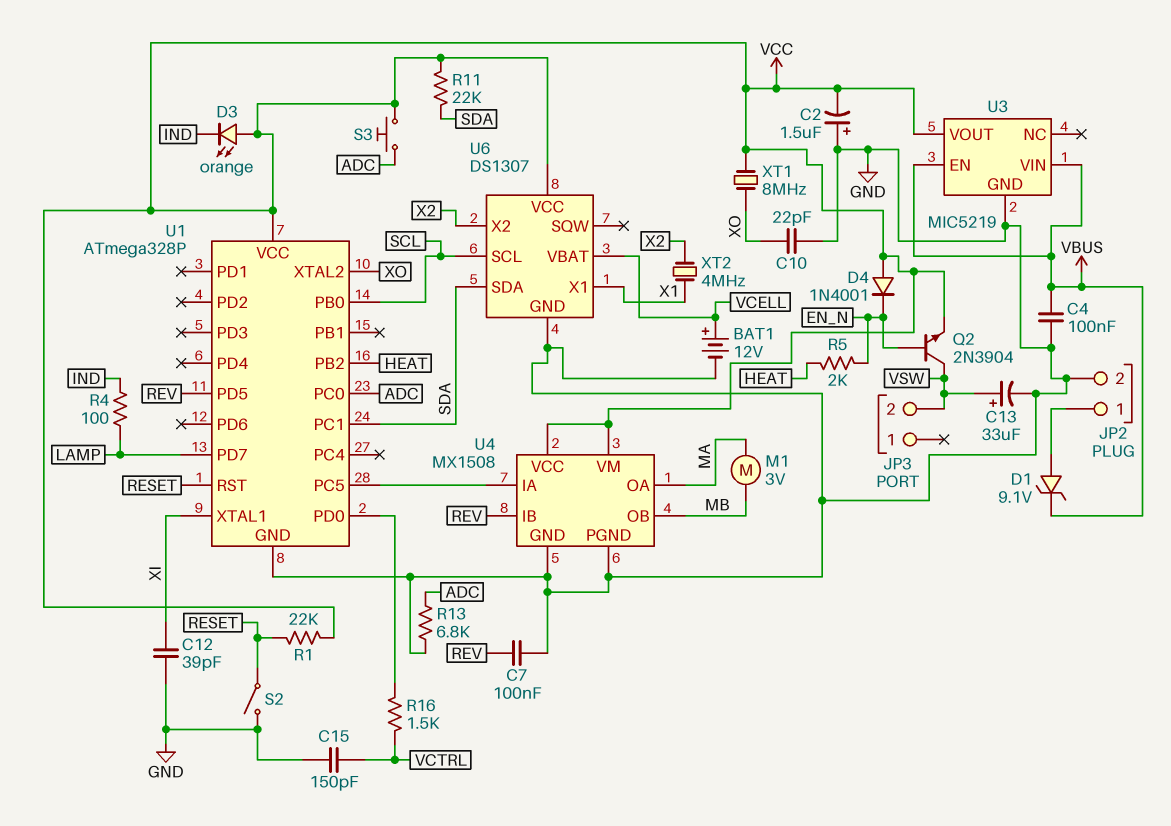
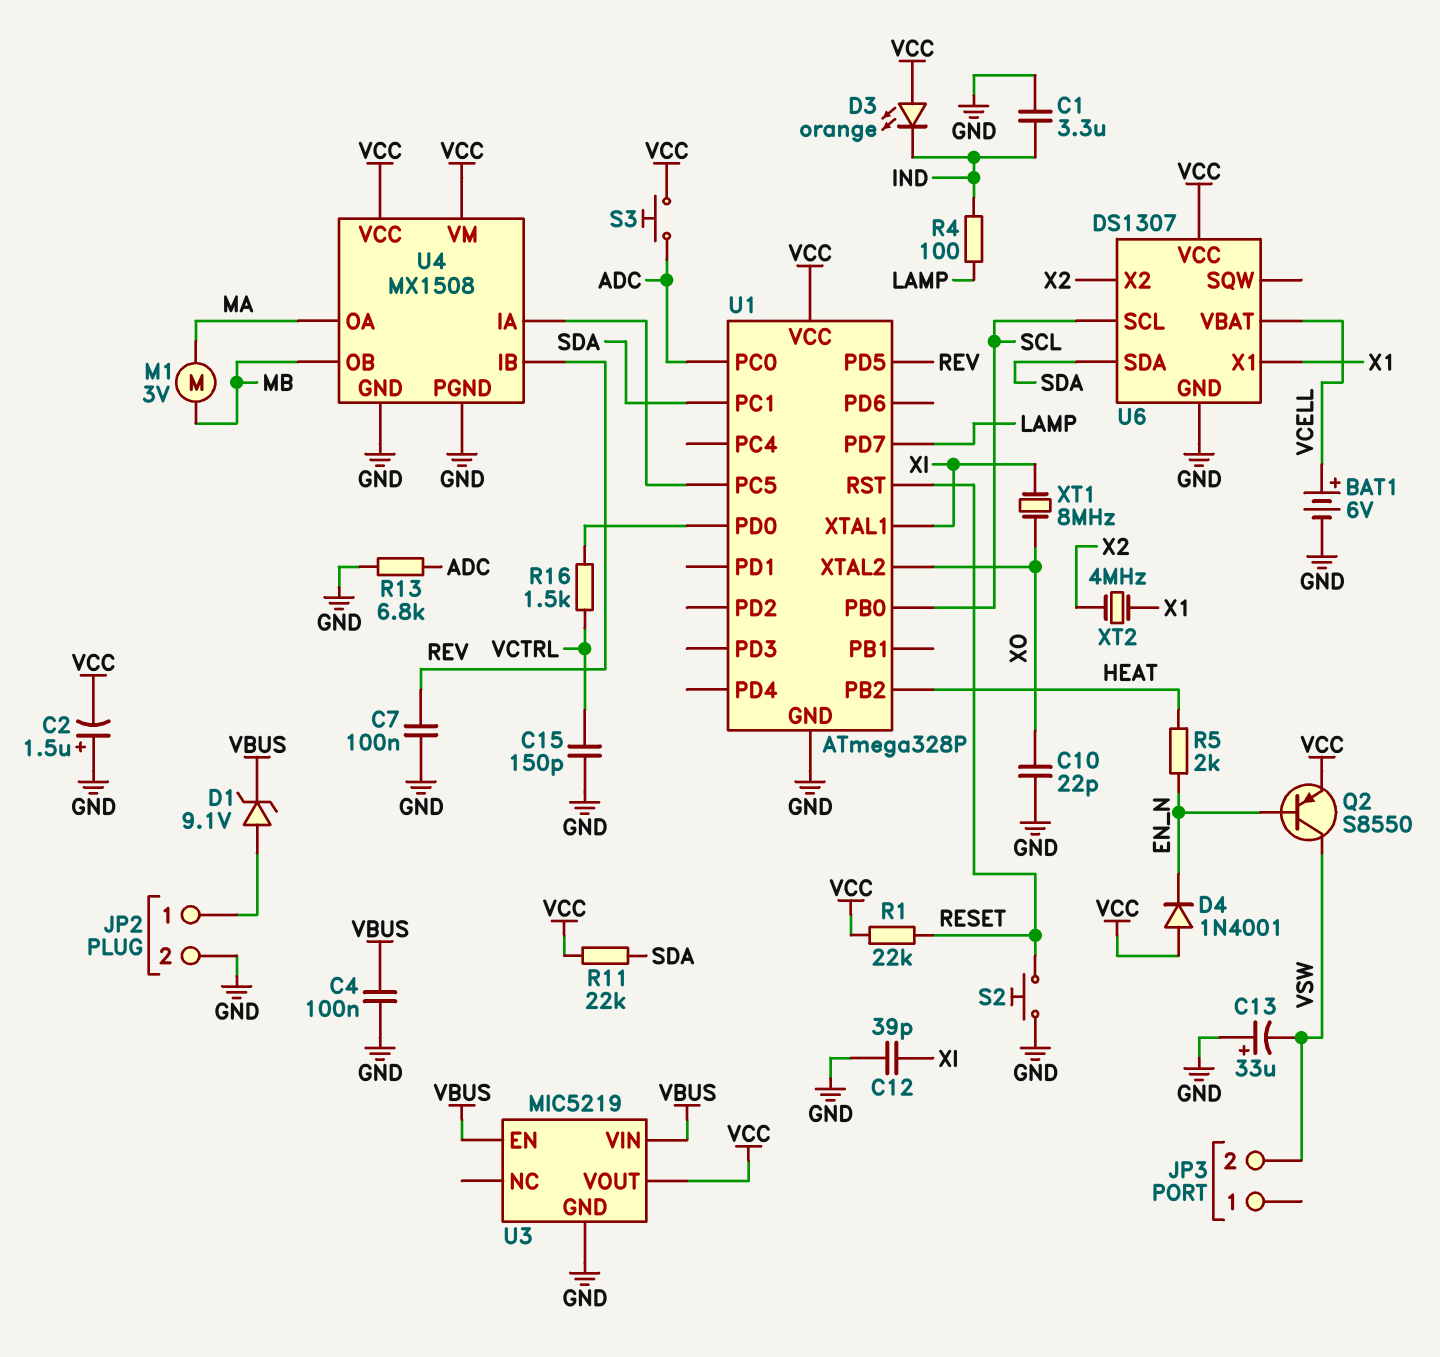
BAT1: 12V (plus VCELL, minus GND) -> 6V (plus VCELL, minus GND)
C1: none -> 3.3uF (GND, IND)
C13: 33uF (plus VSW, minus GND) -> 33uF (plus GND, minus VSW)
Q2: NPN 2N3904 (B EN_N, C VSW, E VCC) -> PNP S8550 (B EN_N, C VSW, E VCC)
S2: switch (GND, RESET) -> button (GND, RESET)
XT1: 8MHz (VCC, XO) -> 8MHz (XI, XO)

